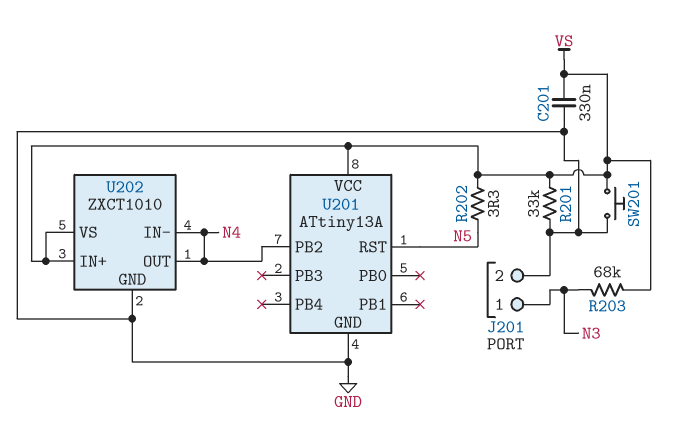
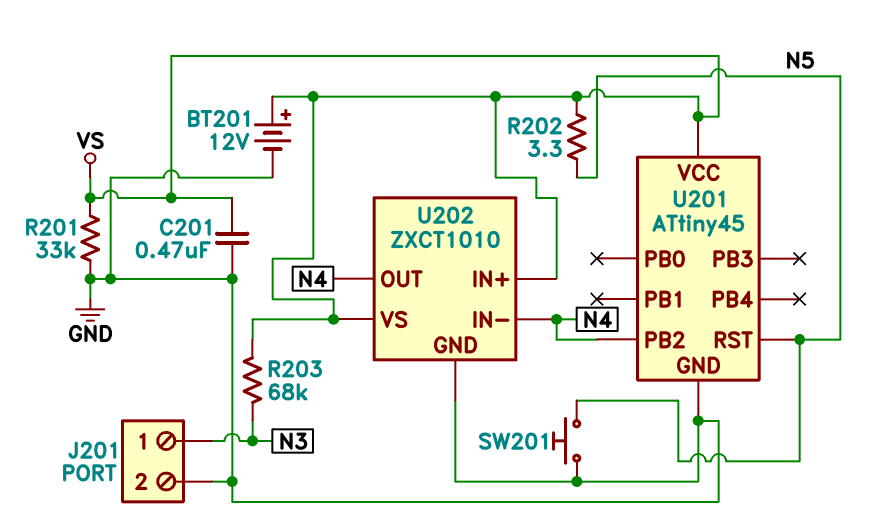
BT201: none -> 12V (plus VS, minus GND)
C201: 330nF (GND, VS) -> 470nF (GND, VS)
SW201: button (GND, VS) -> button (GND, N5)
U201: ATtiny13A -> ATtiny45

